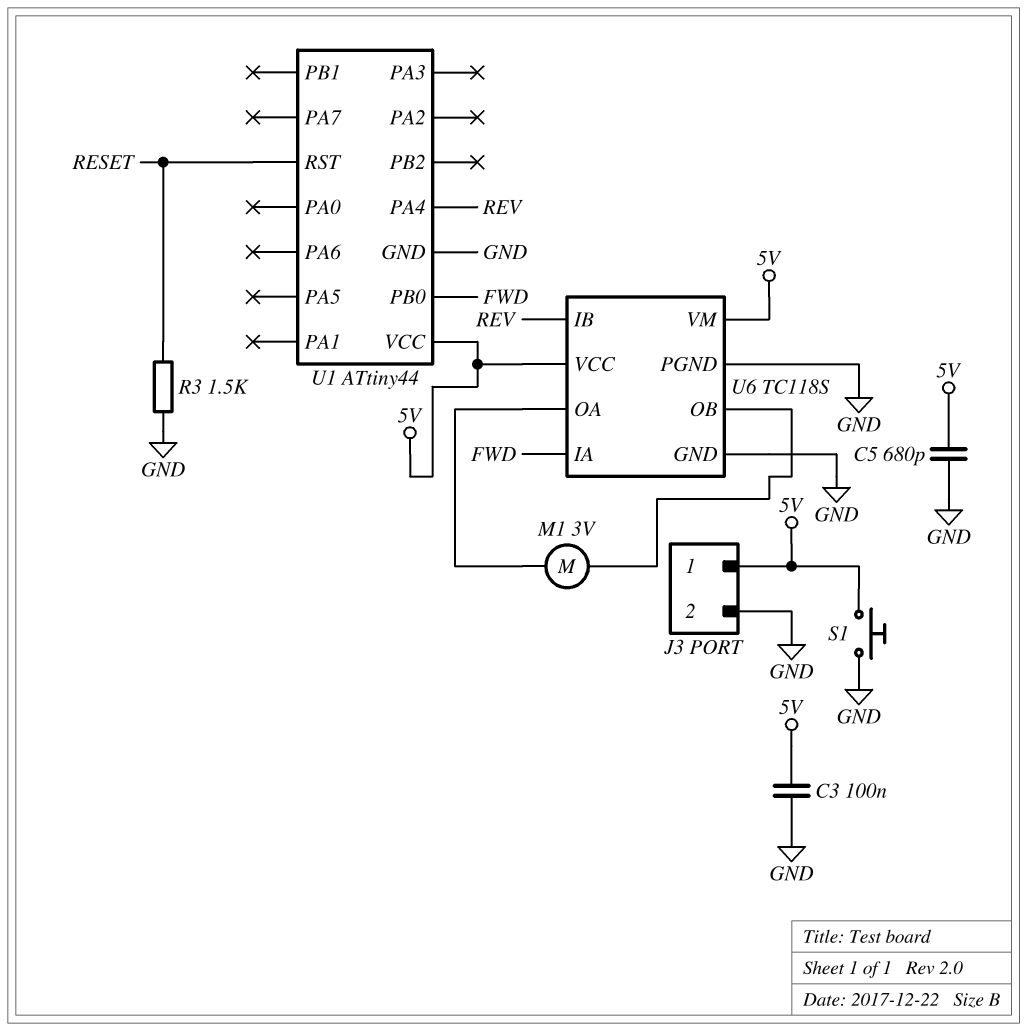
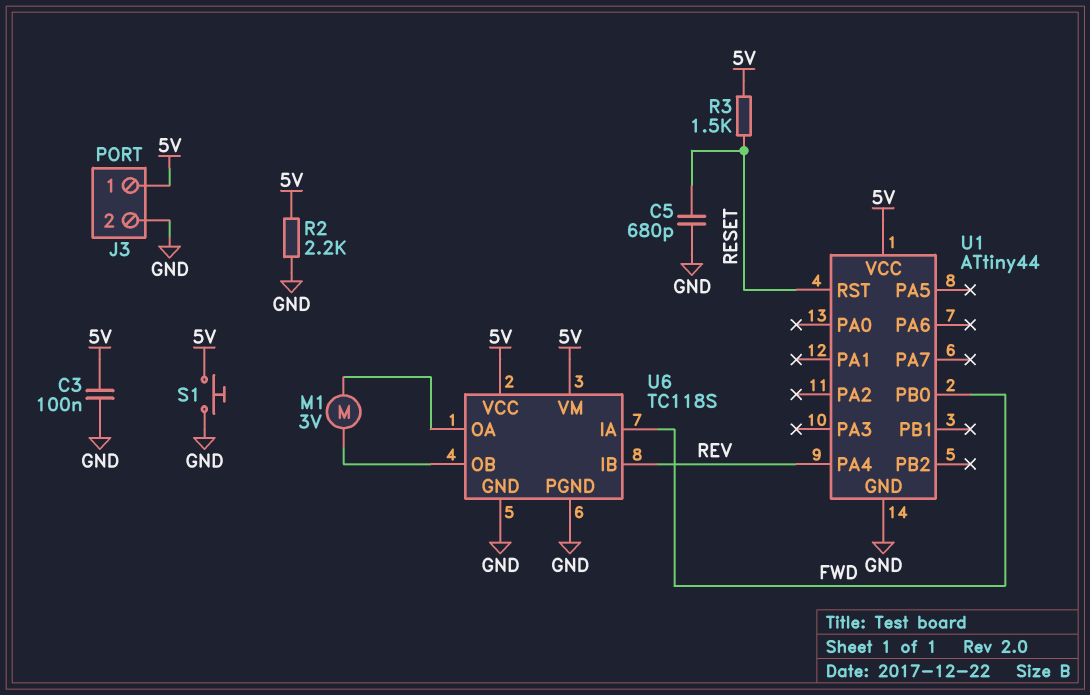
C5: 680pF (5V, GND) -> 680pF (GND, RESET)
R2: none -> 2.2k (5V, GND)
R3: 1.5k (GND, RESET) -> 1.5k (5V, RESET)

